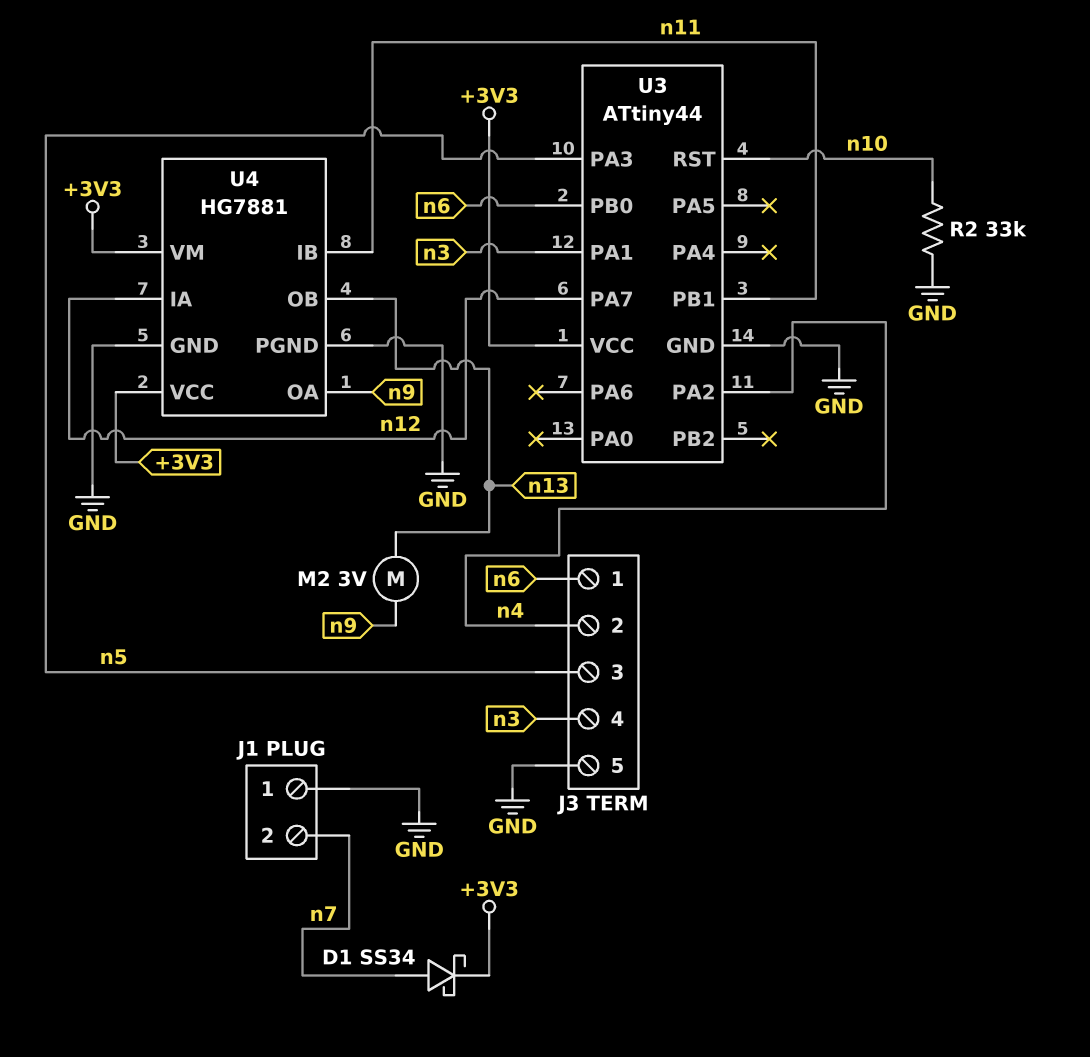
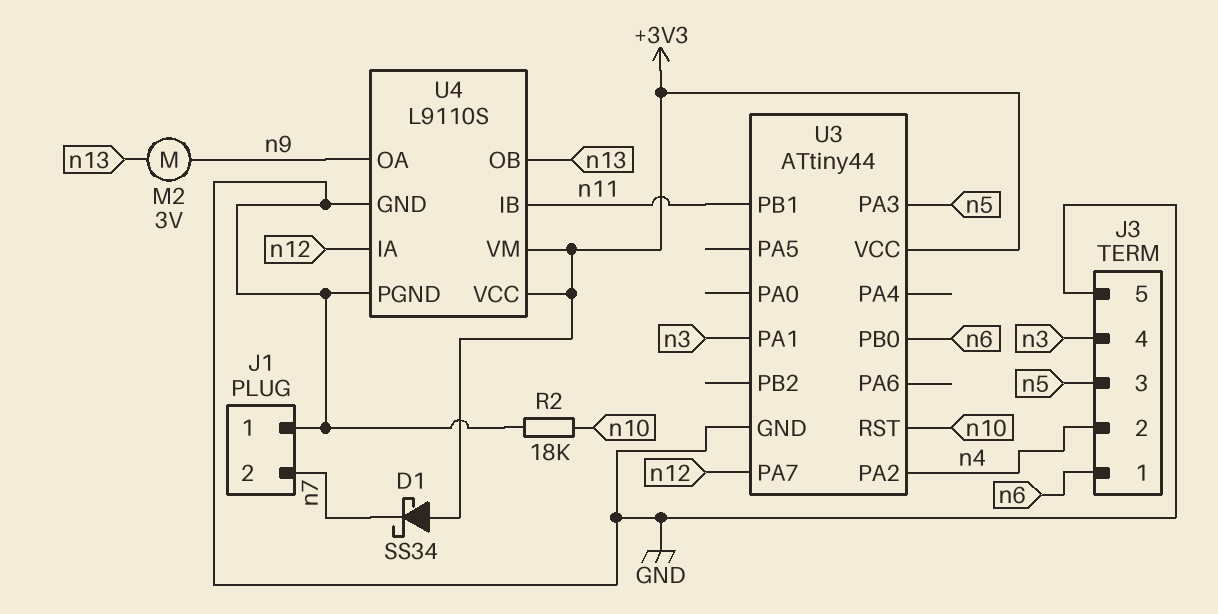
D1: schottky SS34 (A n7, K +3V3) -> schottky SS34 (A +3V3, K n7)
R2: 33k (GND, n10) -> 18k (GND, n10)
U4: HG7881 -> L9110S

